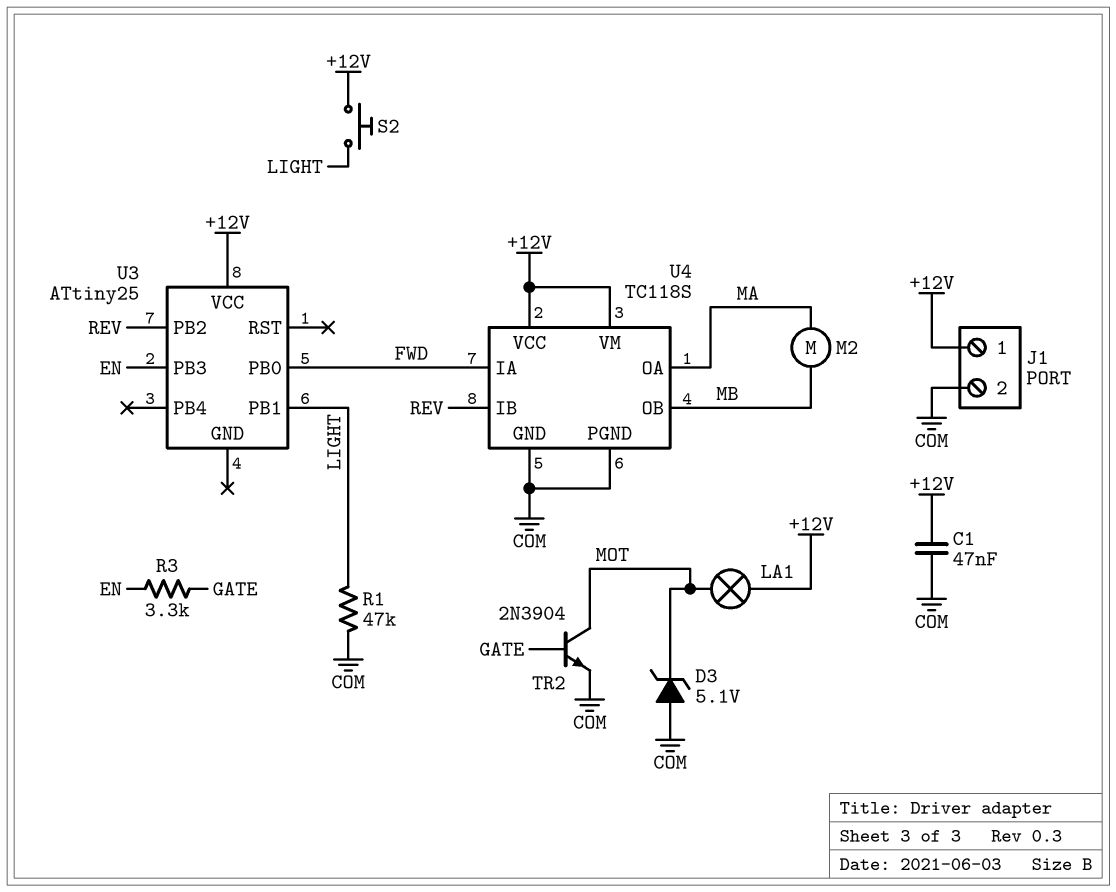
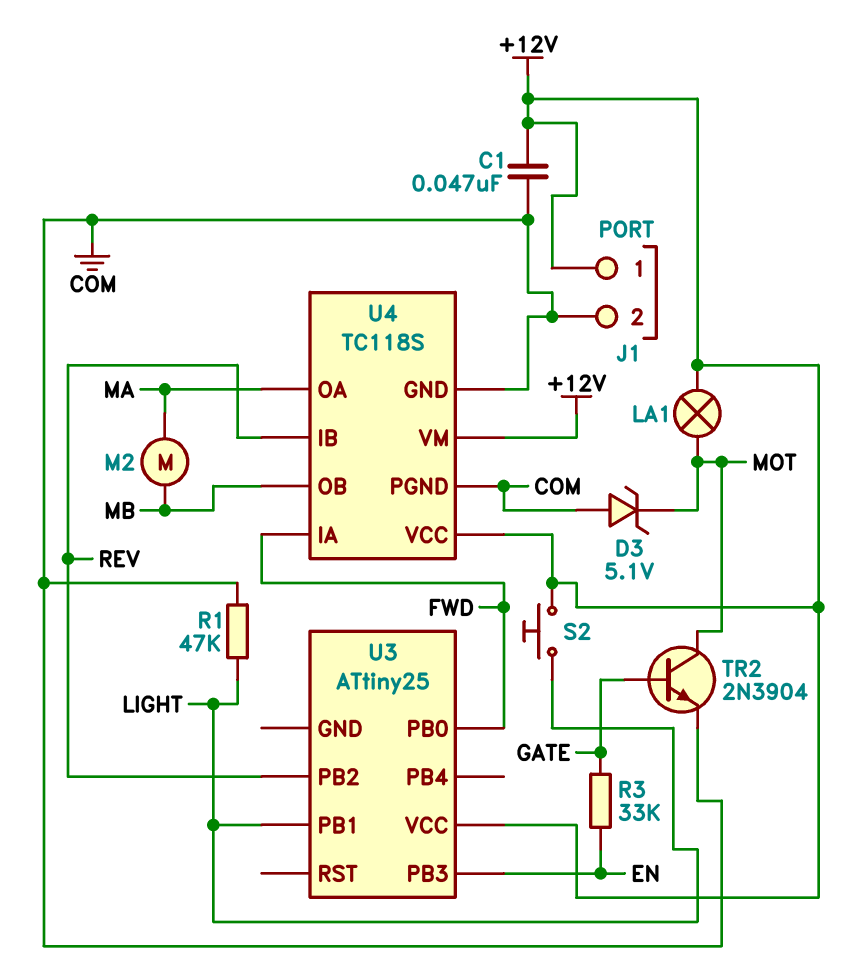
R3: 3.3k (EN, GATE) -> 33k (EN, GATE)

